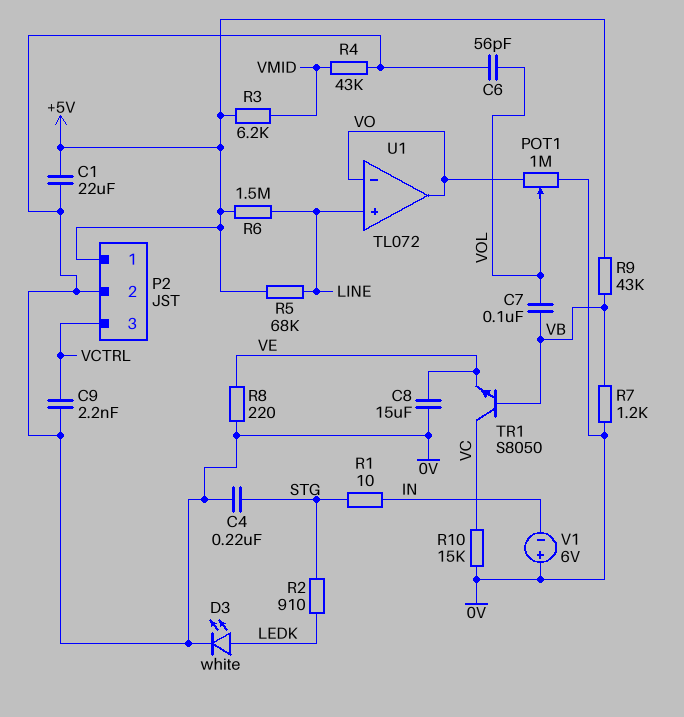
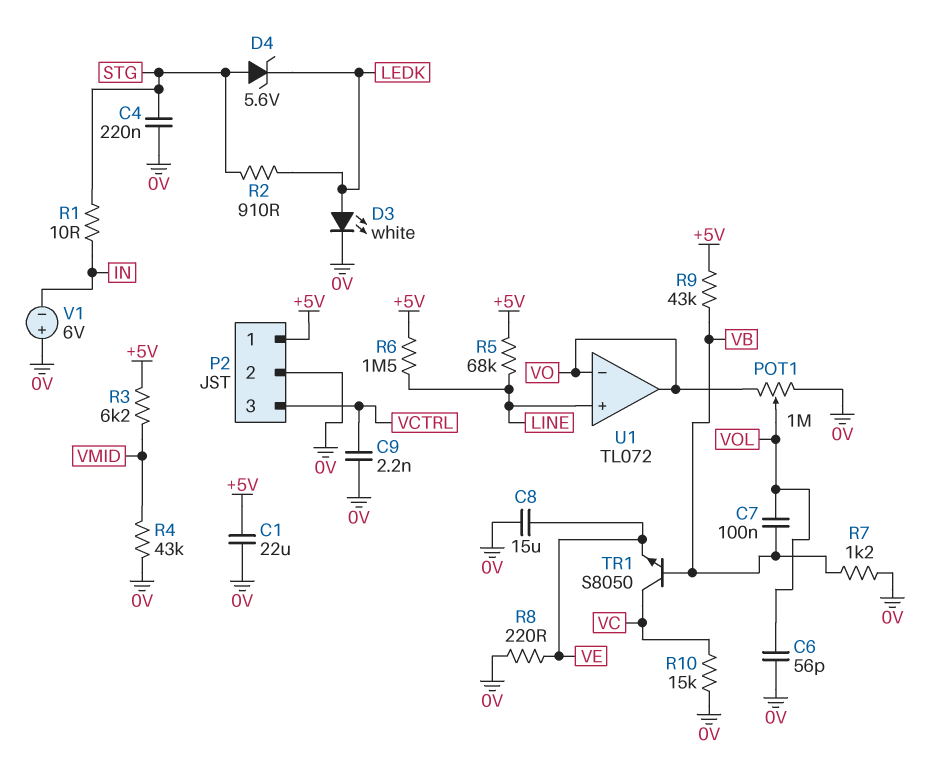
D4: none -> zener 5.6V (A STG, K LEDK)

